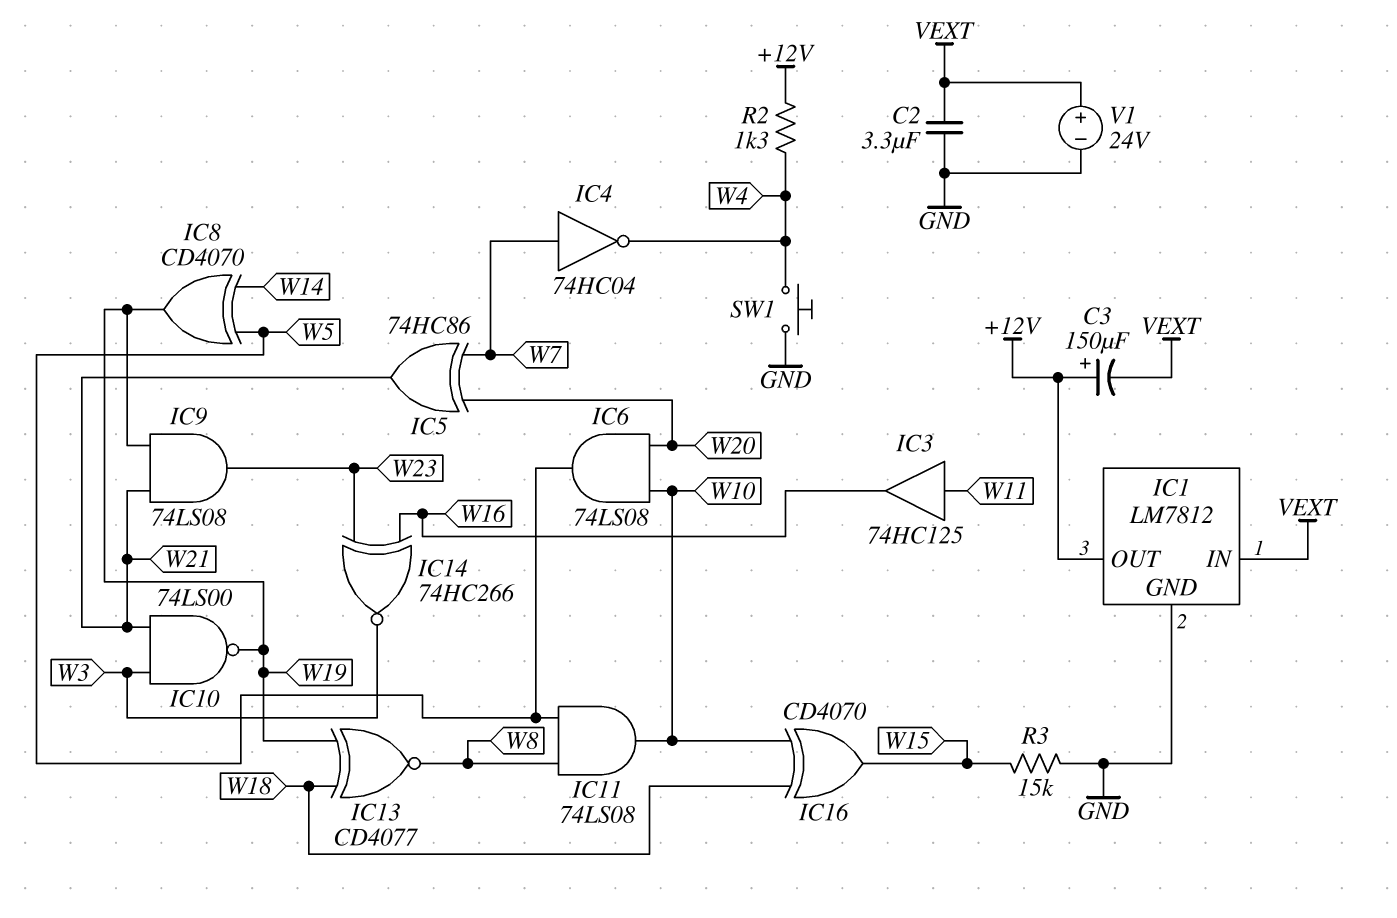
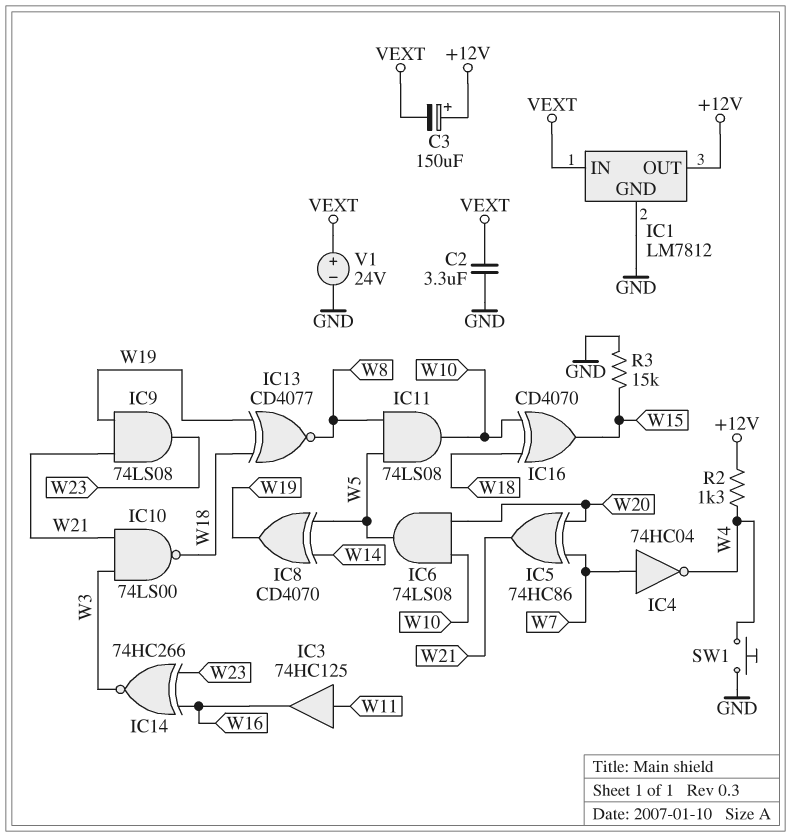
IC10: NAND 74LS00 (in W3, in W21, out W19) -> NAND 74LS00 (in W3, in W21, out W18)

